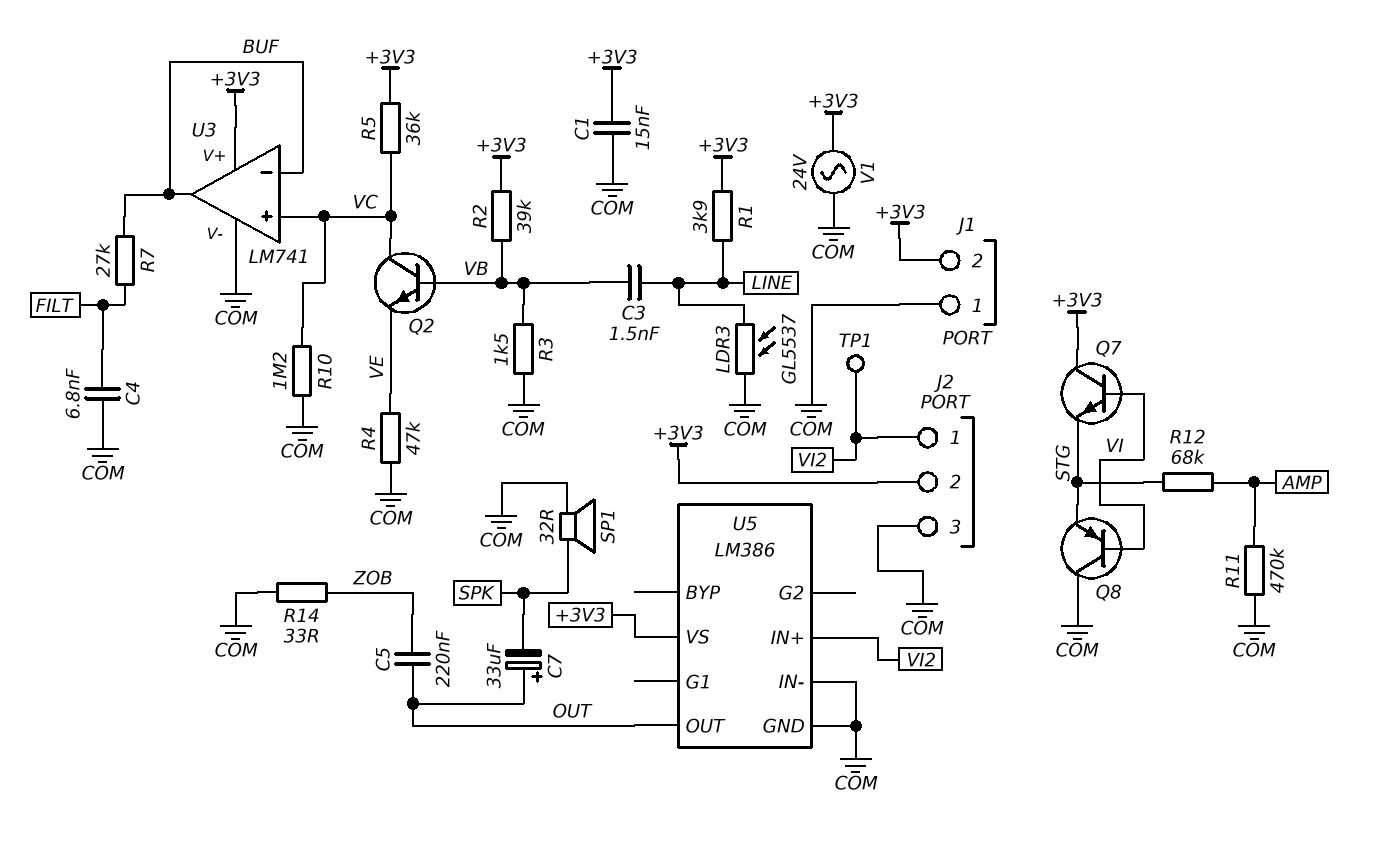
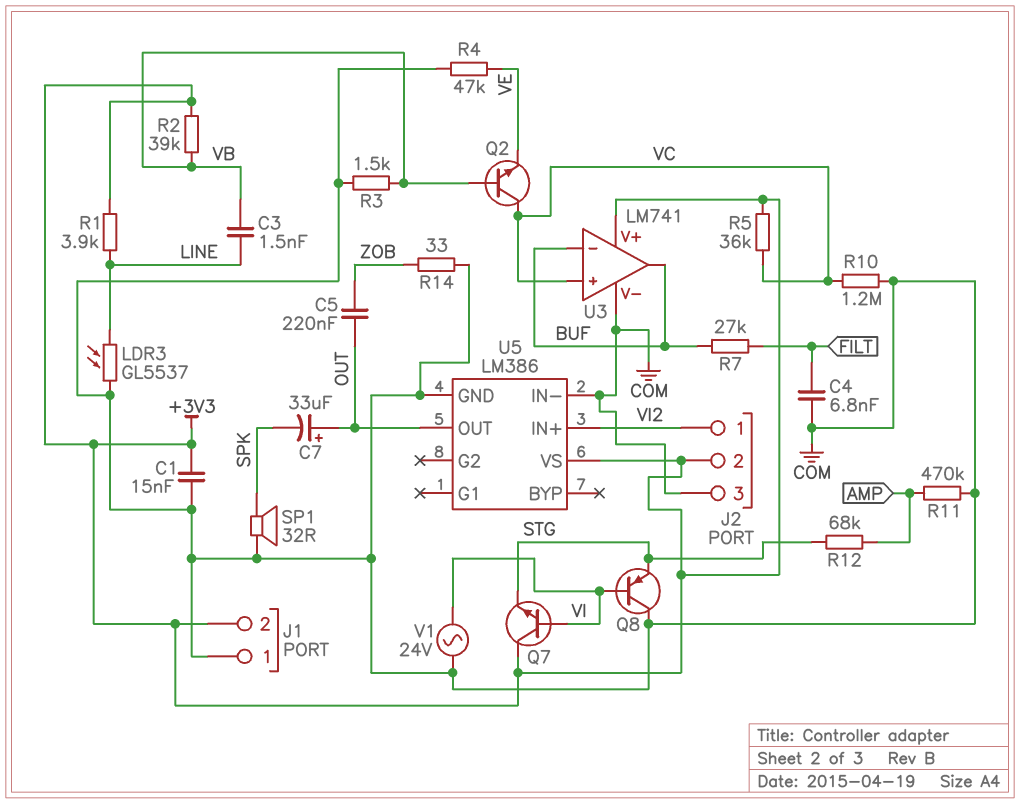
TP1: test point (VI2) -> none
V1: AC 24V (+3V3, COM) -> AC 24V (COM, VI)

